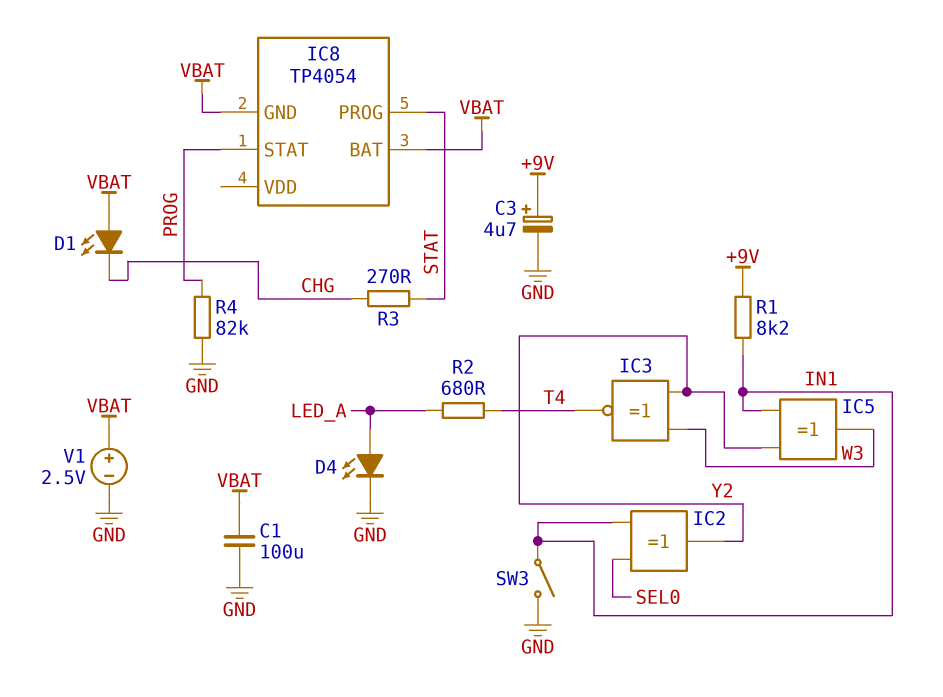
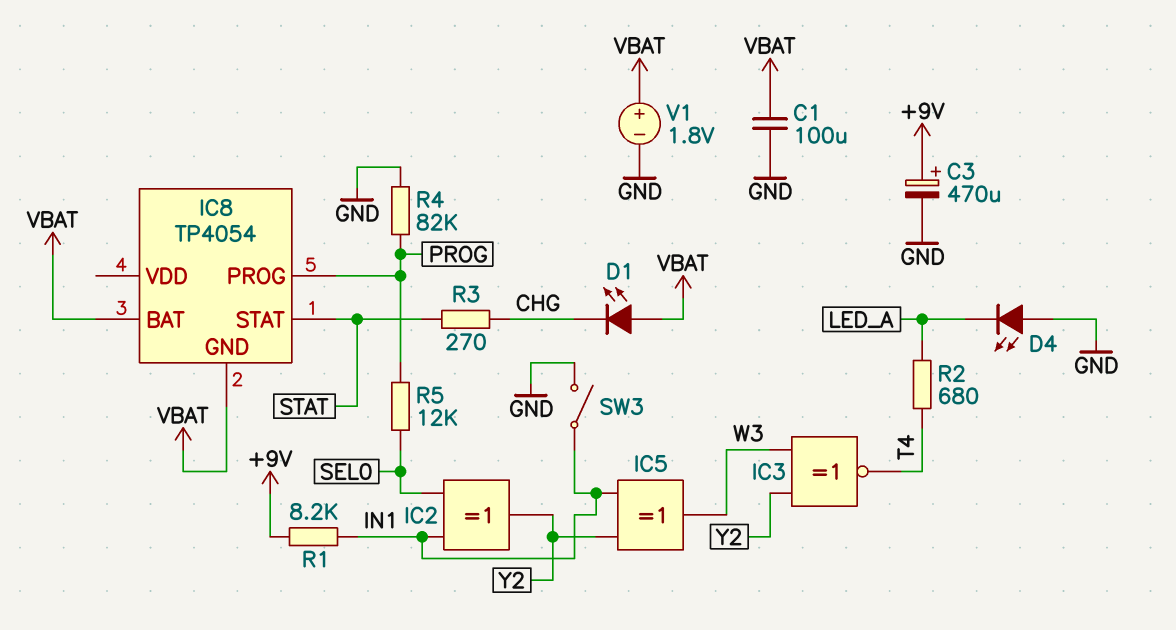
C3: 4.7uF (plus +9V, minus GND) -> 470uF (plus +9V, minus GND)
D4: LED (A LED_A, K GND) -> LED (A GND, K LED_A)
IC8 pin PROG: STAT -> PROG
IC8 pin STAT: PROG -> STAT
R5: none -> 12k (PROG, SEL0)
V1: 2.5V (plus VBAT, minus GND) -> 1.8V (plus VBAT, minus GND)

